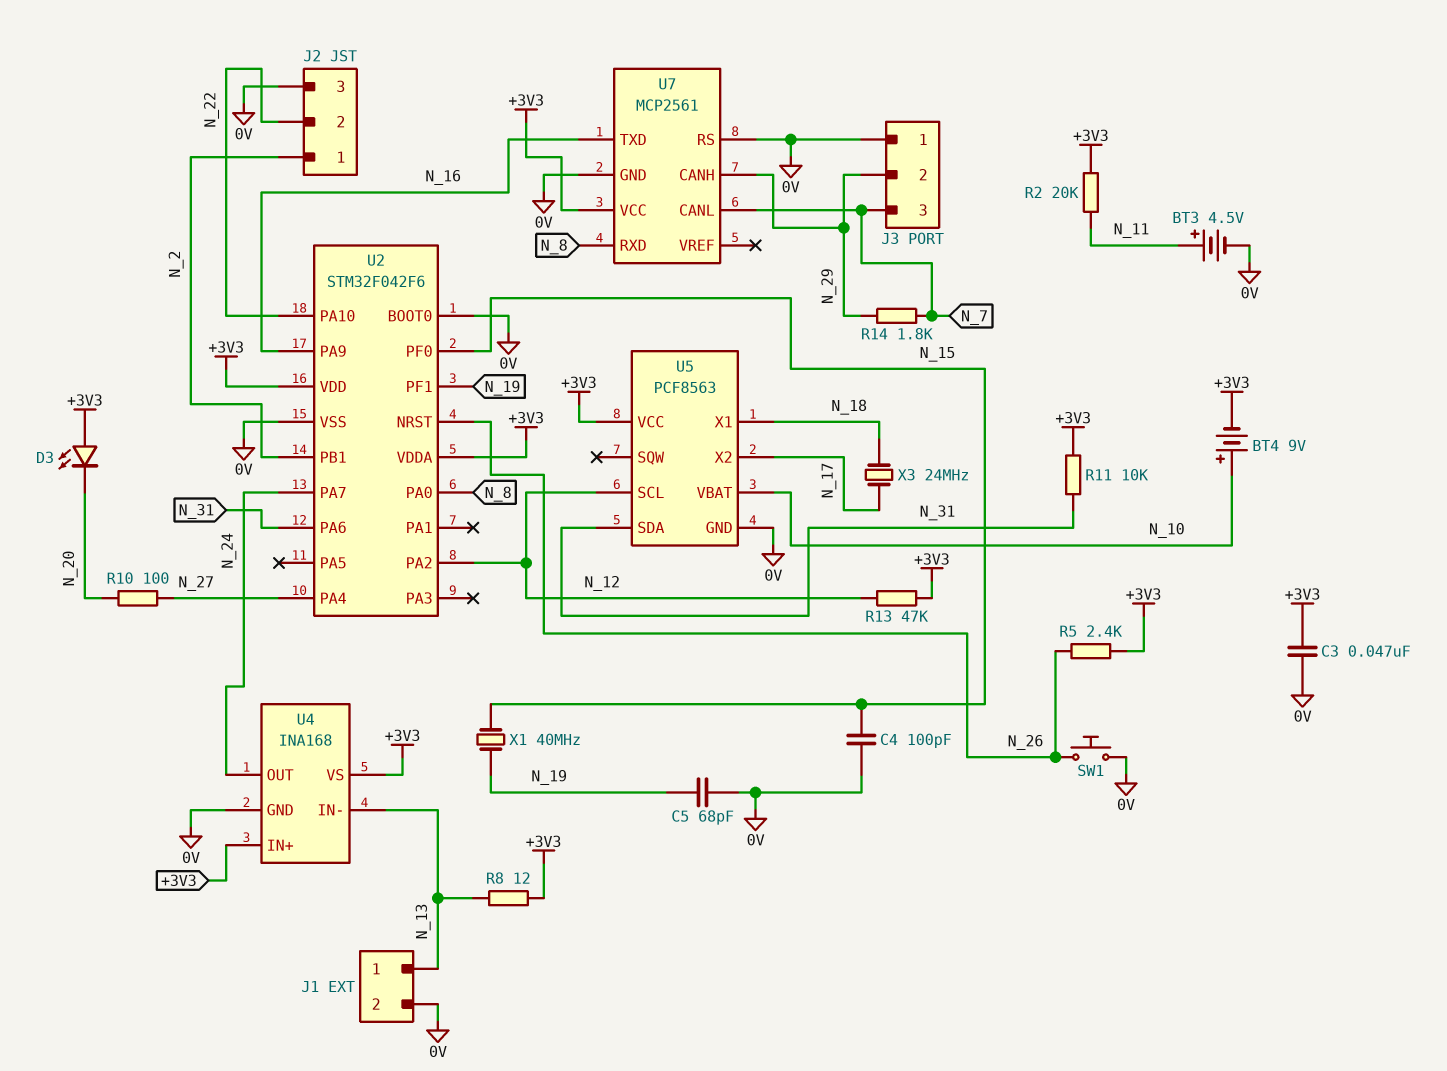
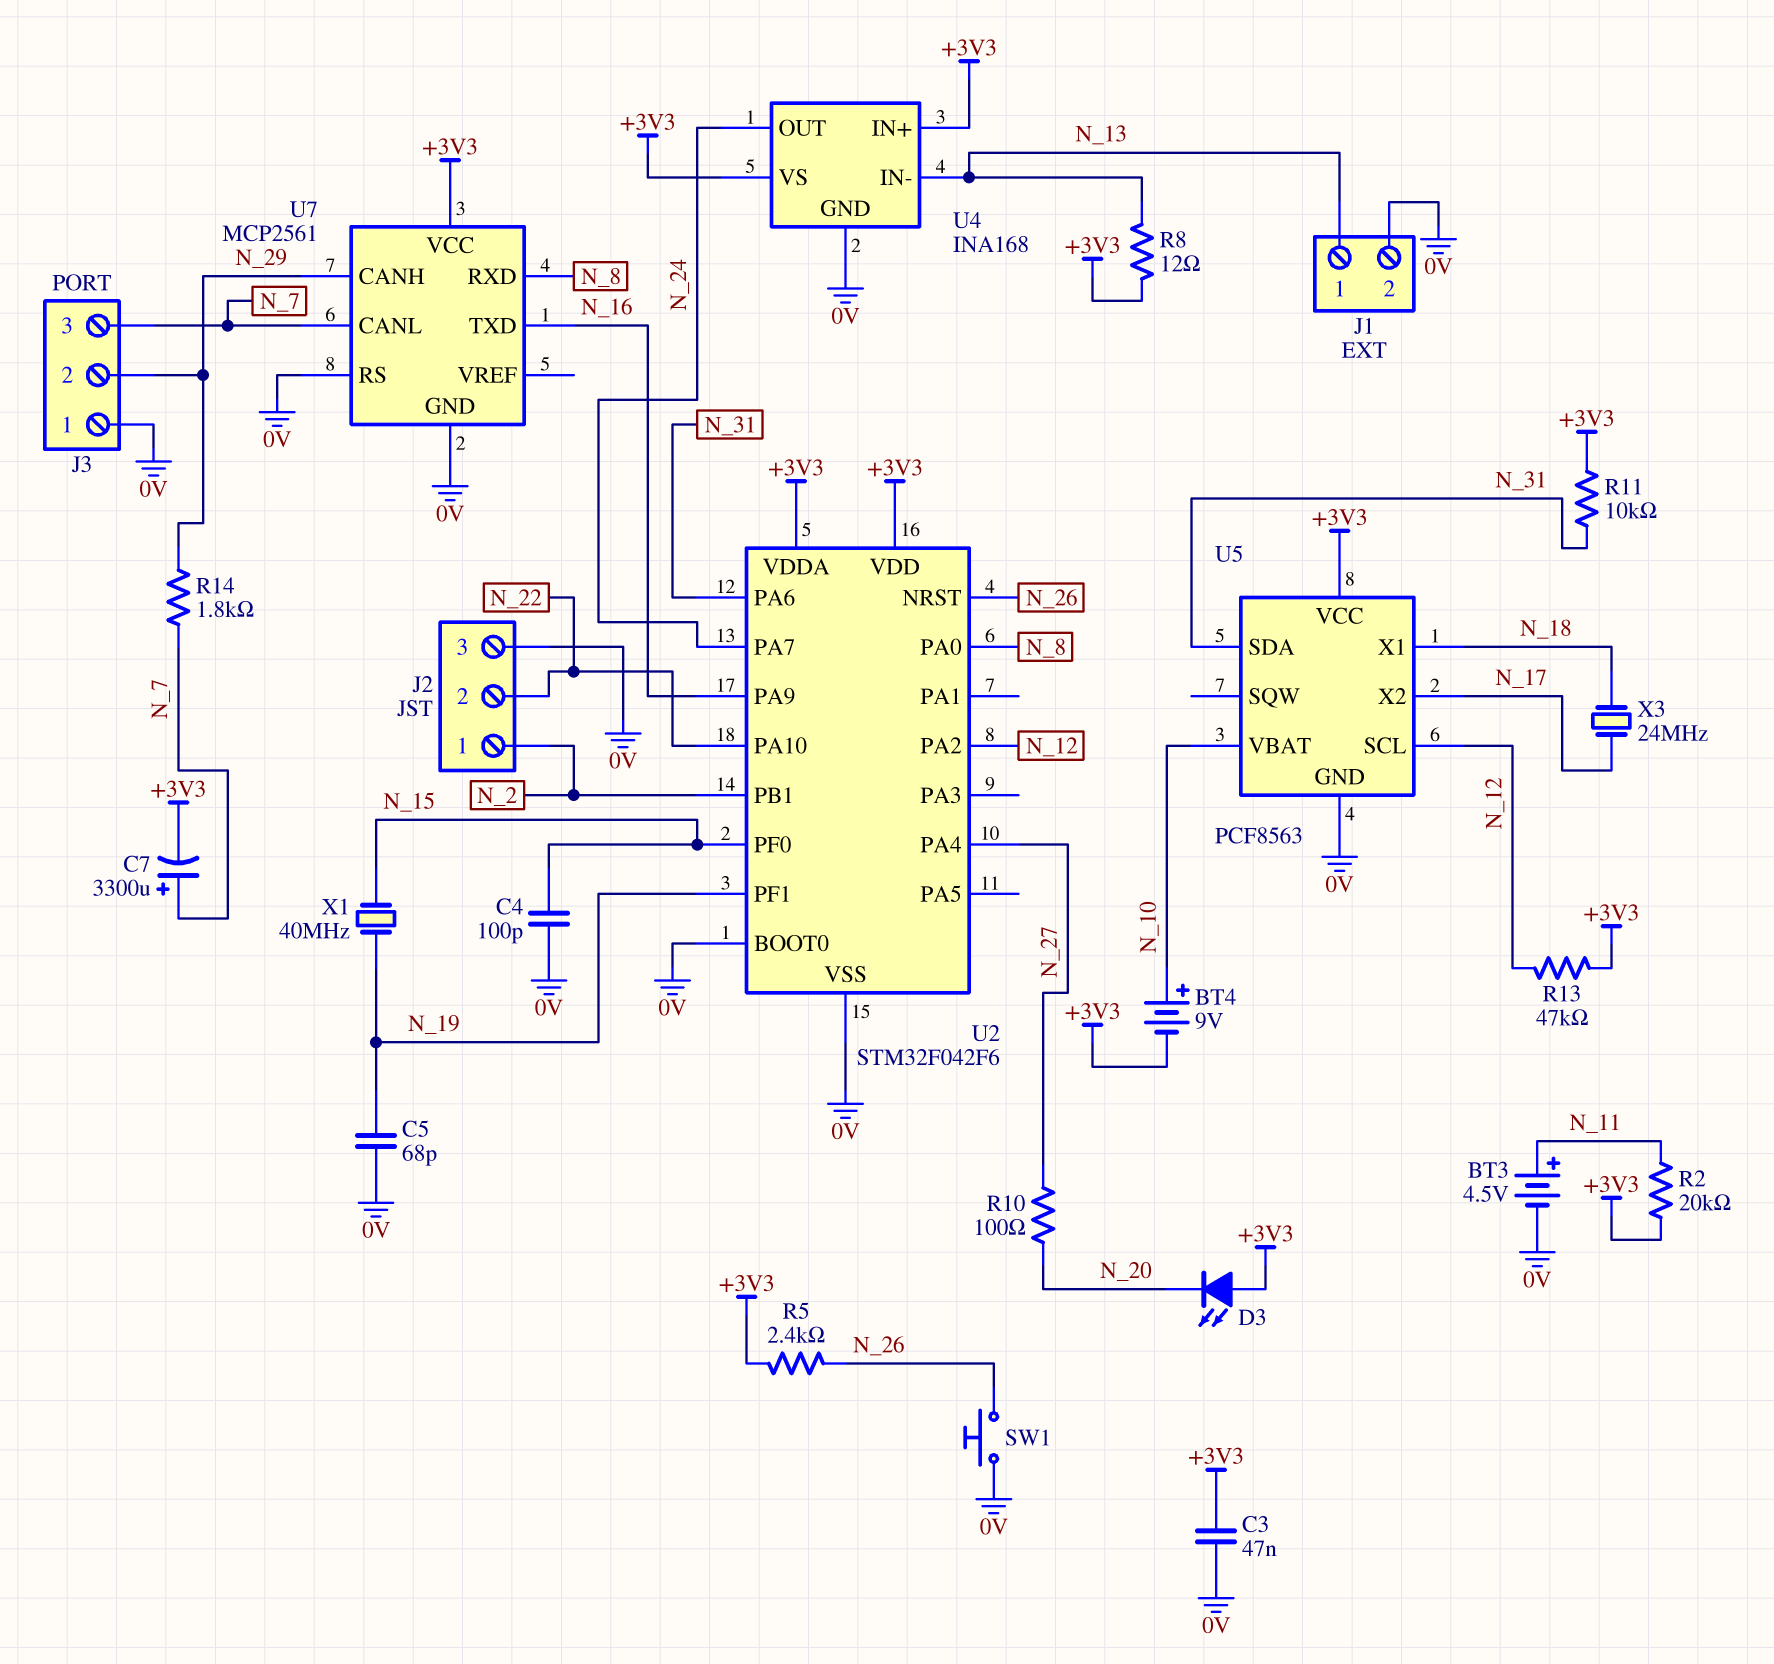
C7: none -> 3300uF (plus N_7, minus +3V3)

